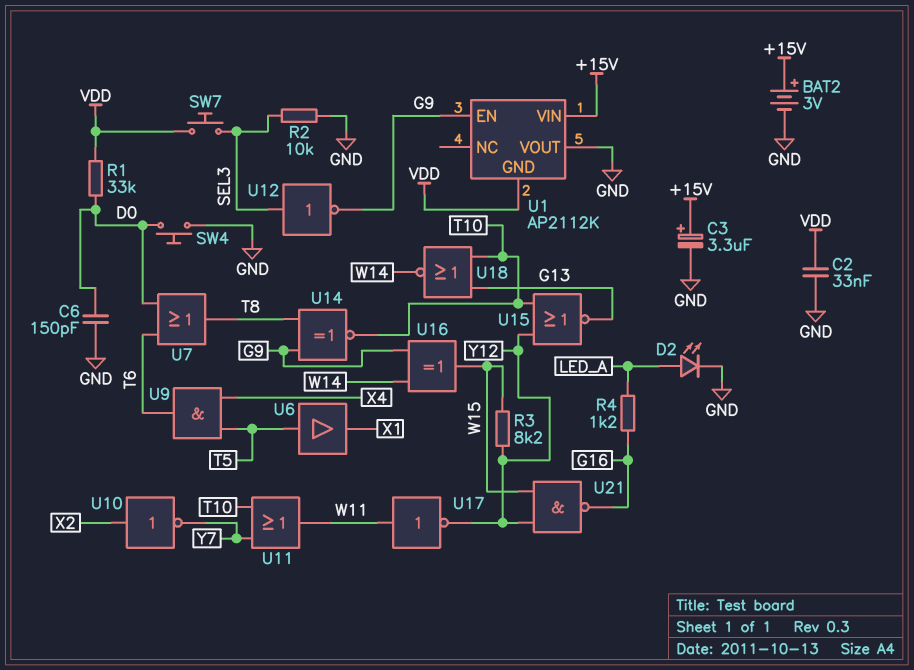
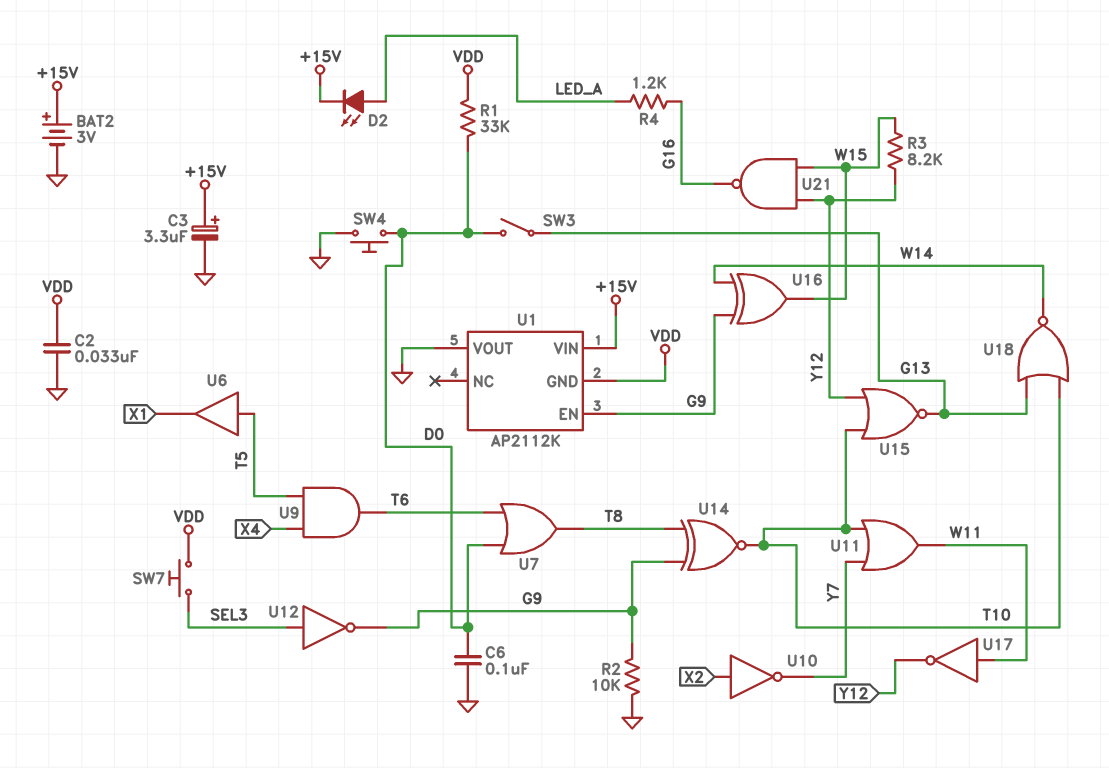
C6: 150pF (D0, GND) -> 100nF (D0, GND)
D2: LED (A LED_A, K GND) -> LED (A LED_A, K +15V)
R2: 10k (GND, SEL3) -> 10k (G9, GND)
SW3: none -> switch (D0, G13)

